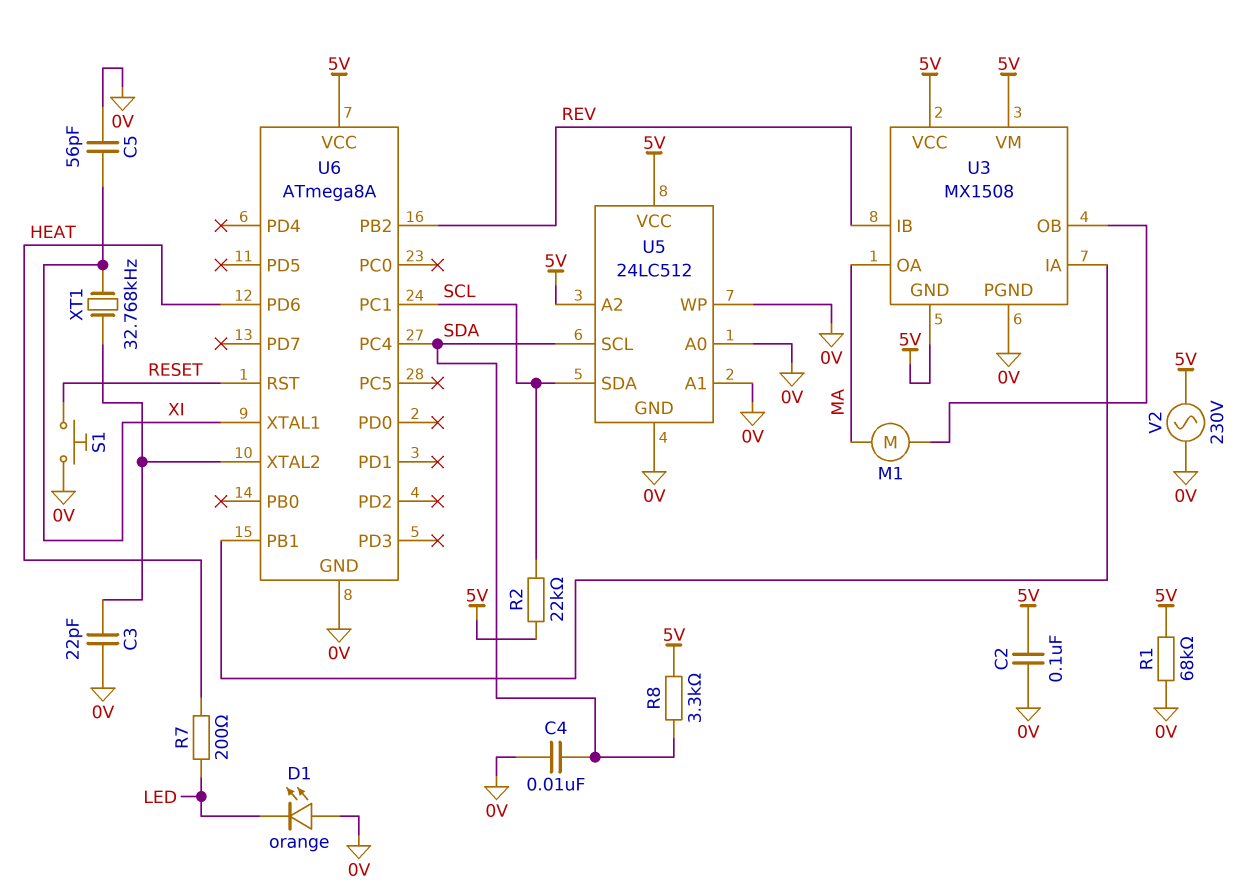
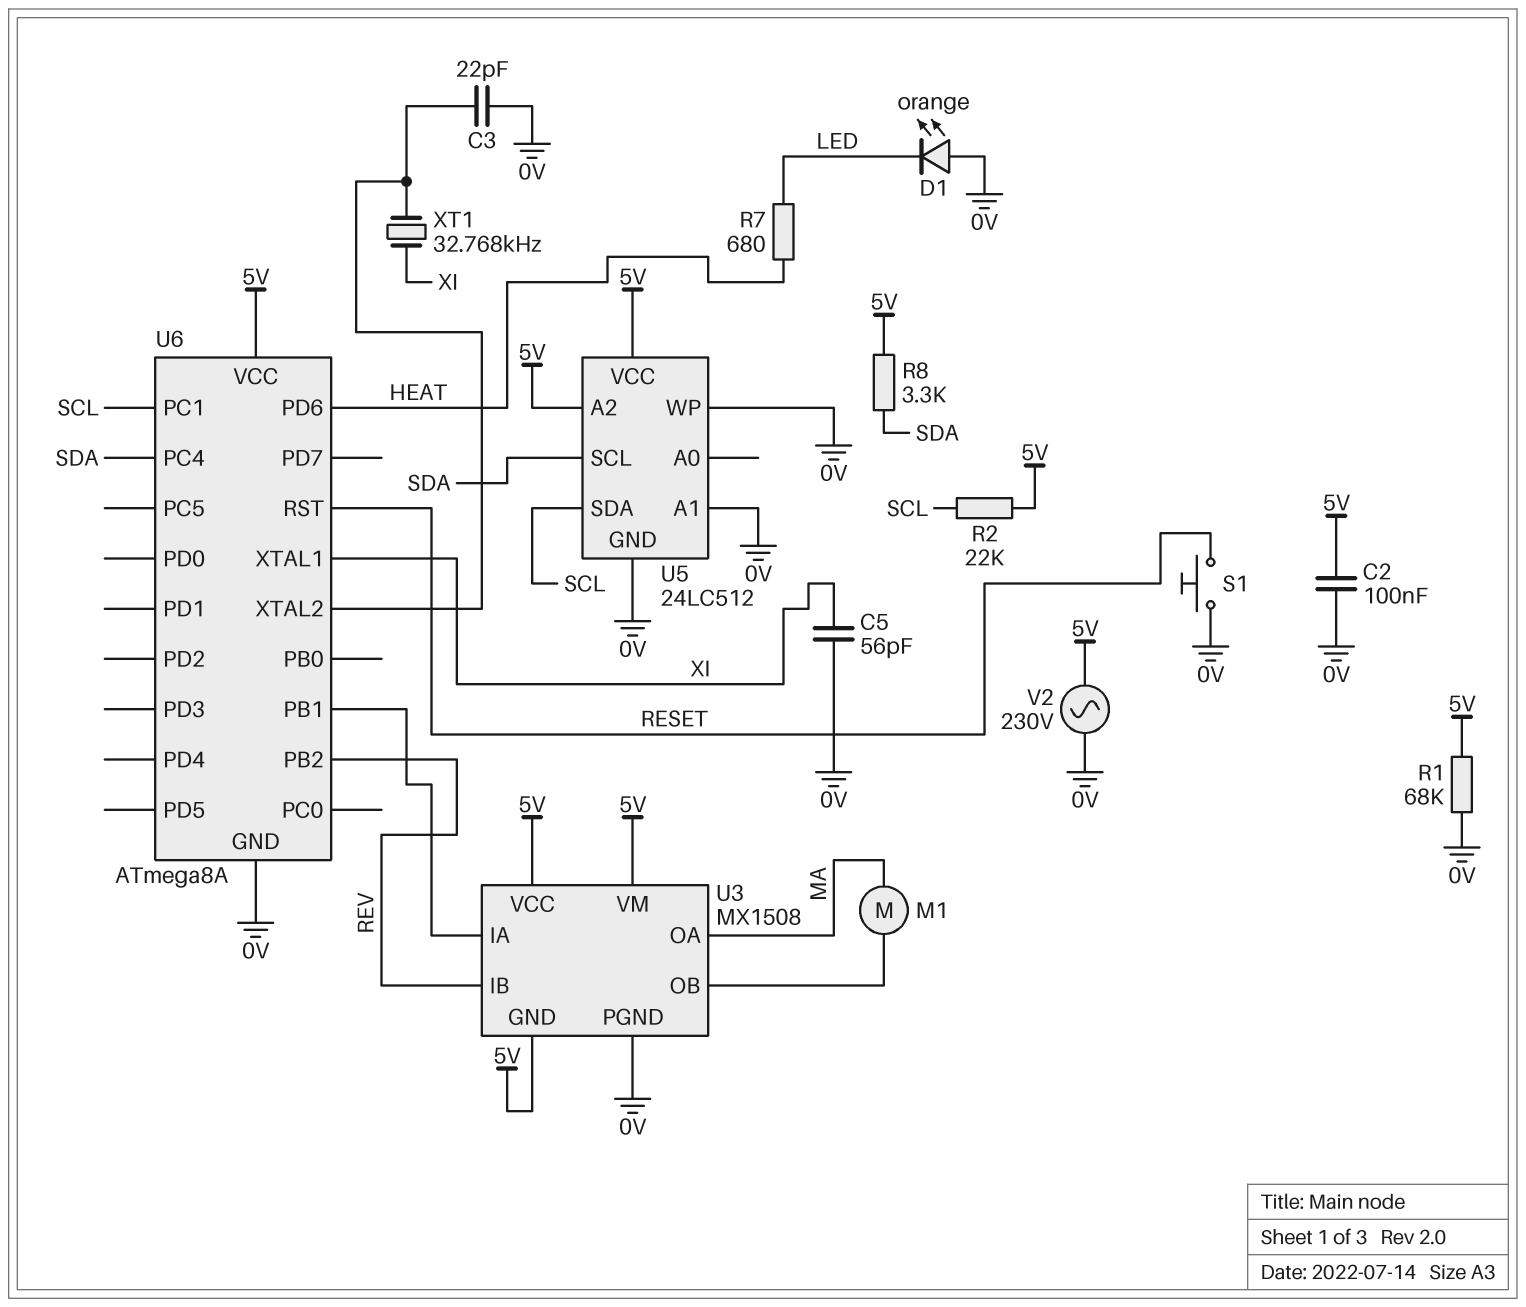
C4: 10nF (0V, SDA) -> none
R7: 200 (HEAT, LED) -> 680 (HEAT, LED)
U5 pin A0: 0V -> none

